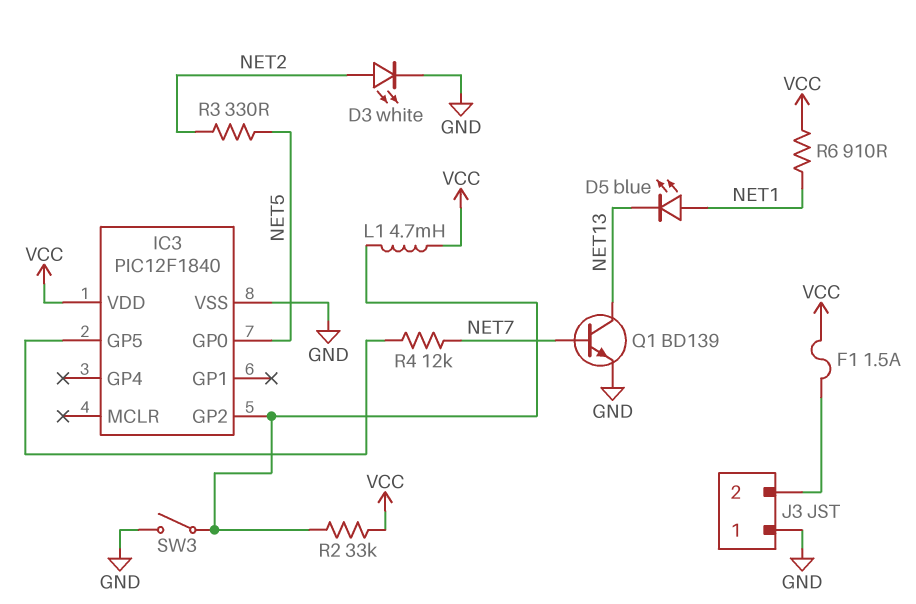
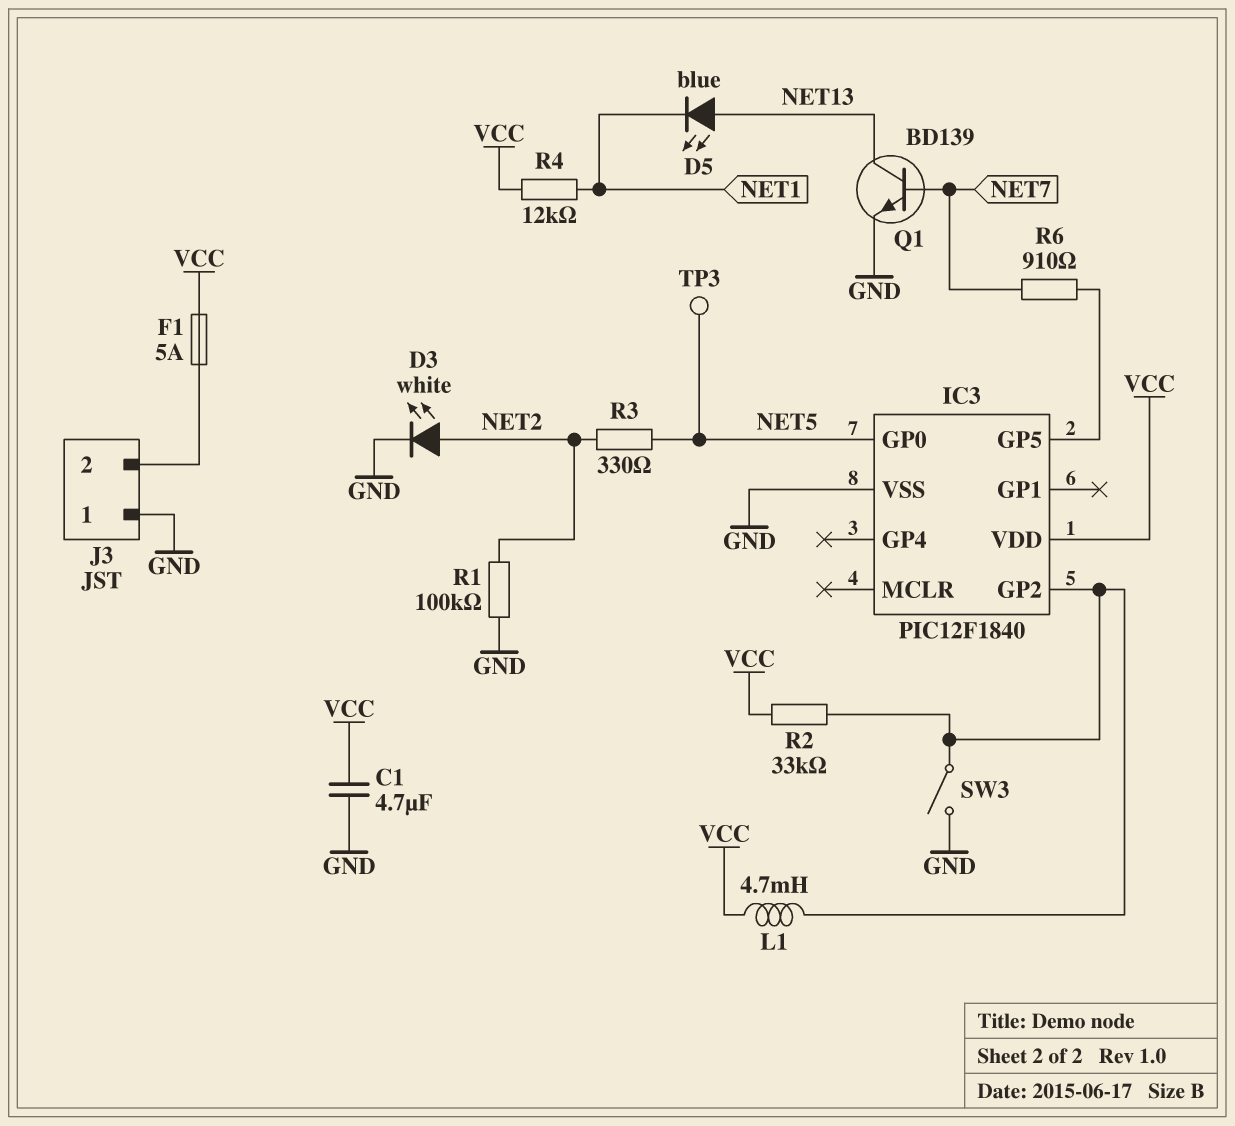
C1: none -> 4.7uF (GND, VCC)
D5: LED blue (A NET1, K NET13) -> LED blue (A NET13, K NET1)
F1: 1.5A (J3/2, VCC) -> 5A (J3/2, VCC)
R1: none -> 100k (GND, NET2)
R4: 12k (IC3/GP5, NET7) -> 12k (NET1, VCC)
R6: 910 (NET1, VCC) -> 910 (IC3/GP5, NET7)
TP3: none -> test point (NET5)

